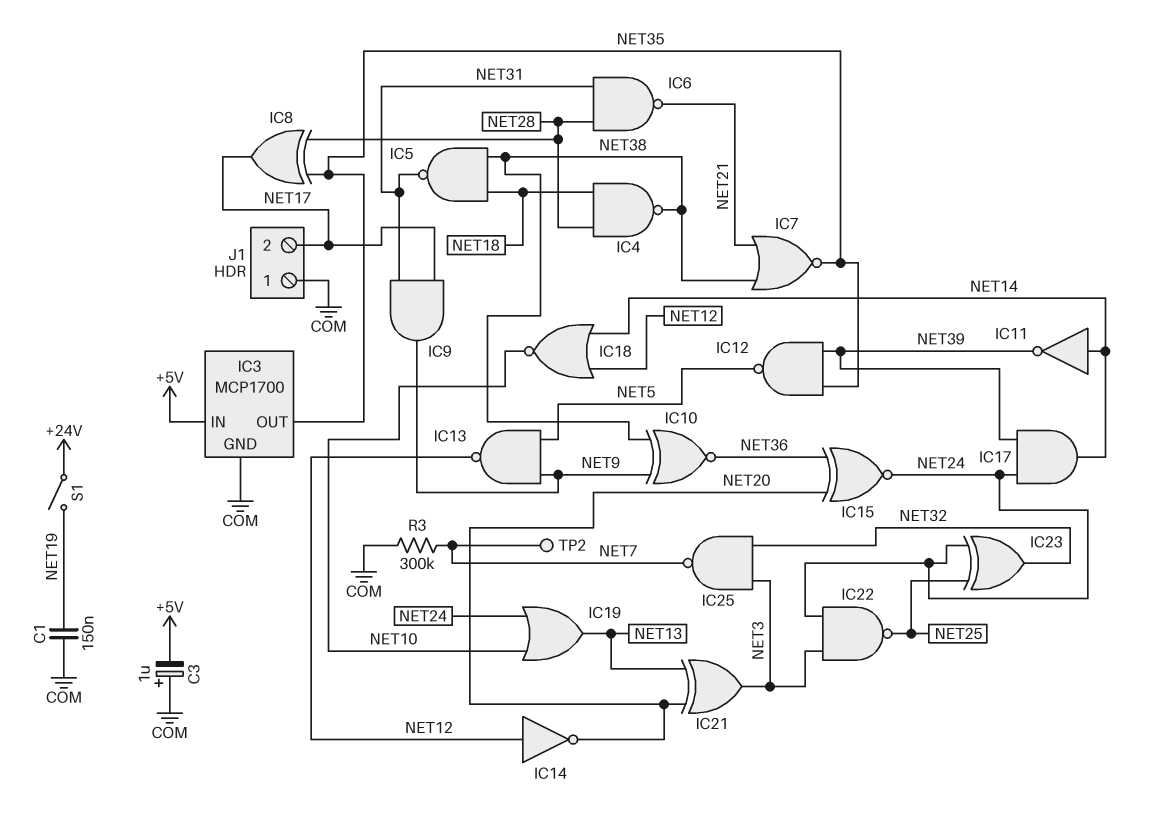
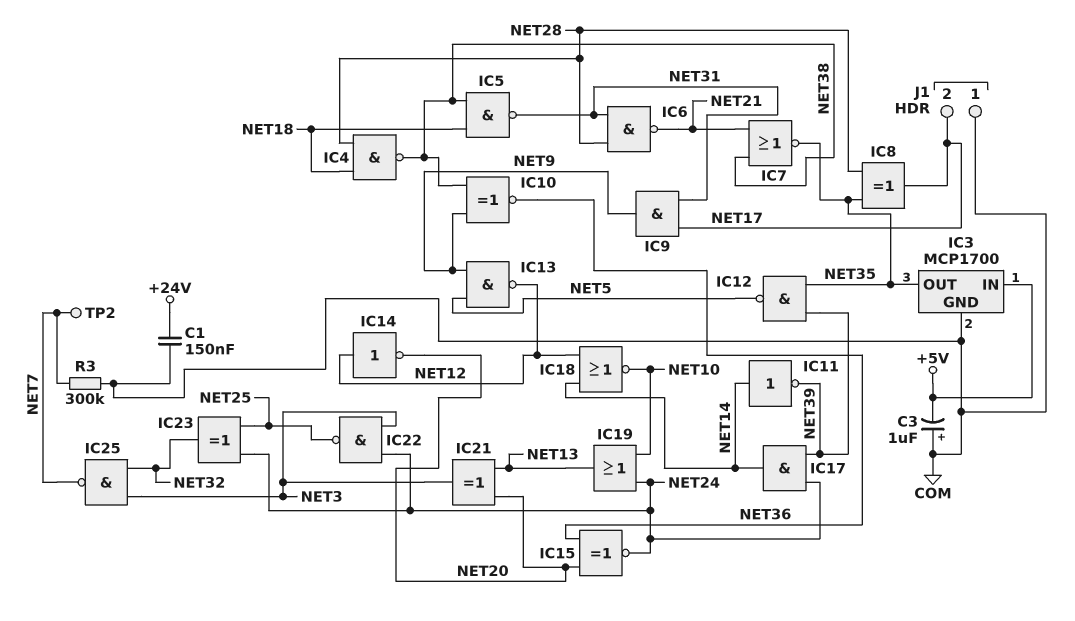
C1: 150nF (COM, NET19) -> 150nF (+24V, COM)
S1: switch (+24V, NET19) -> none

